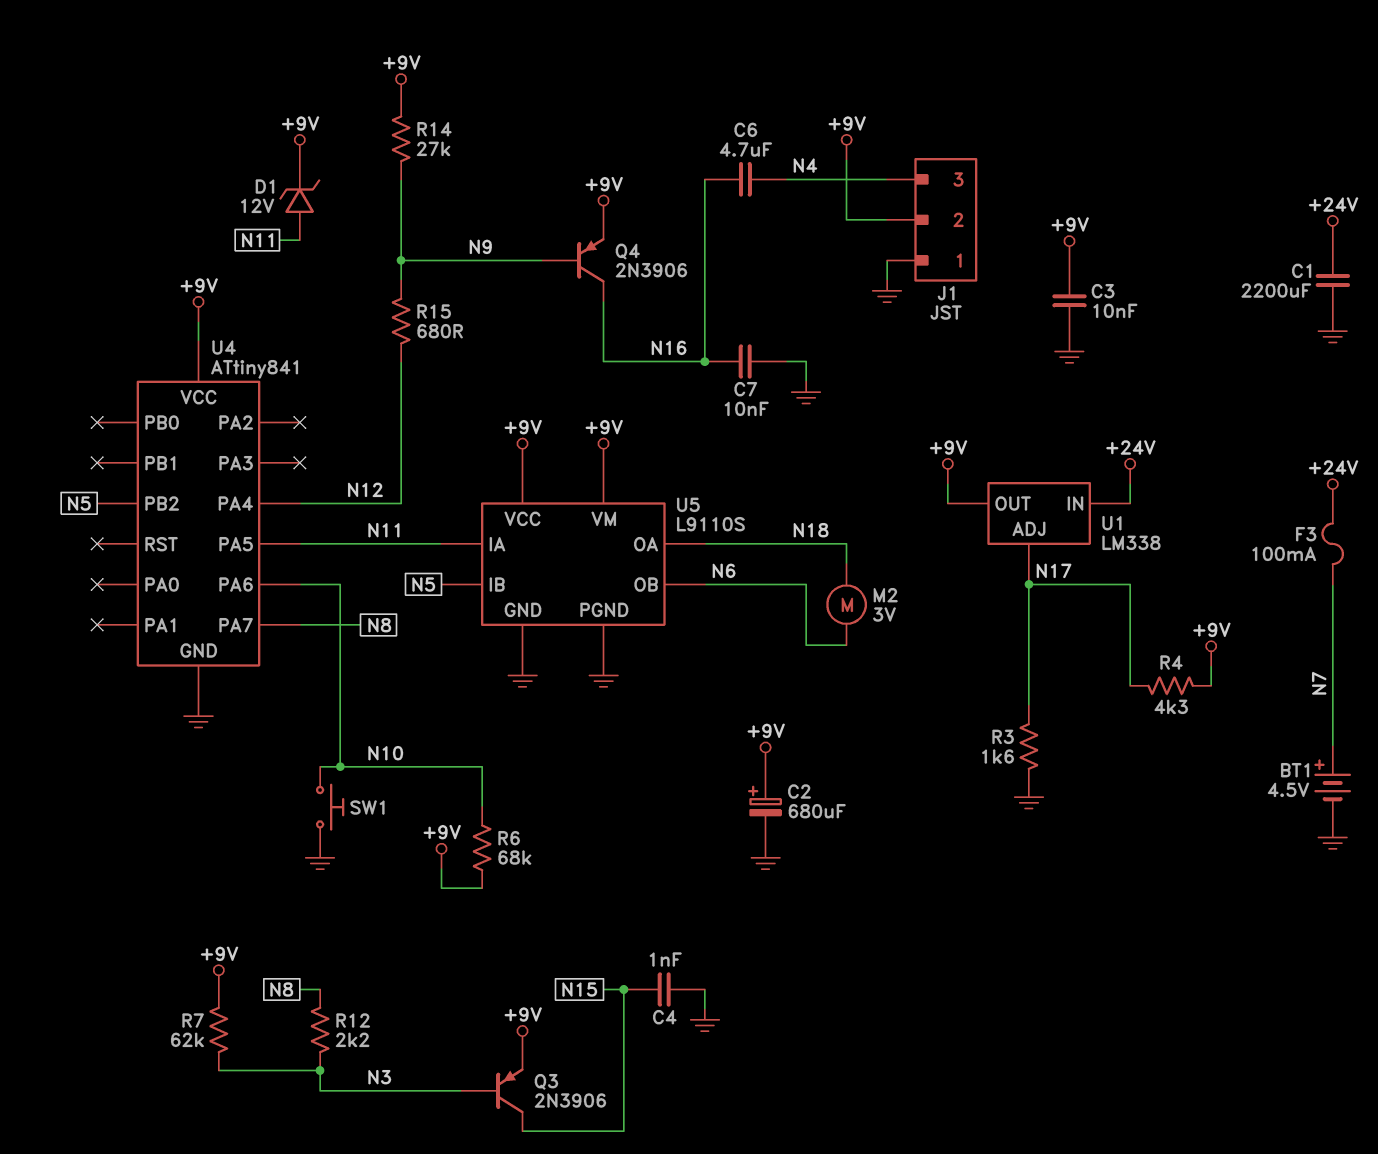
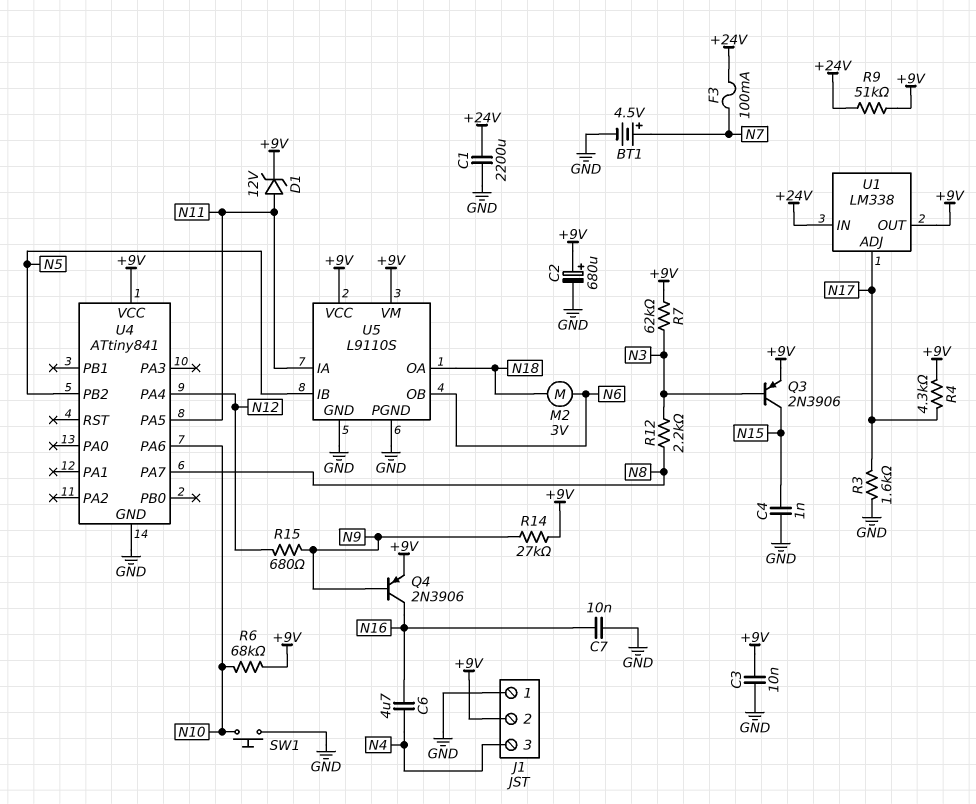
R9: none -> 51k (+9V, +24V)

